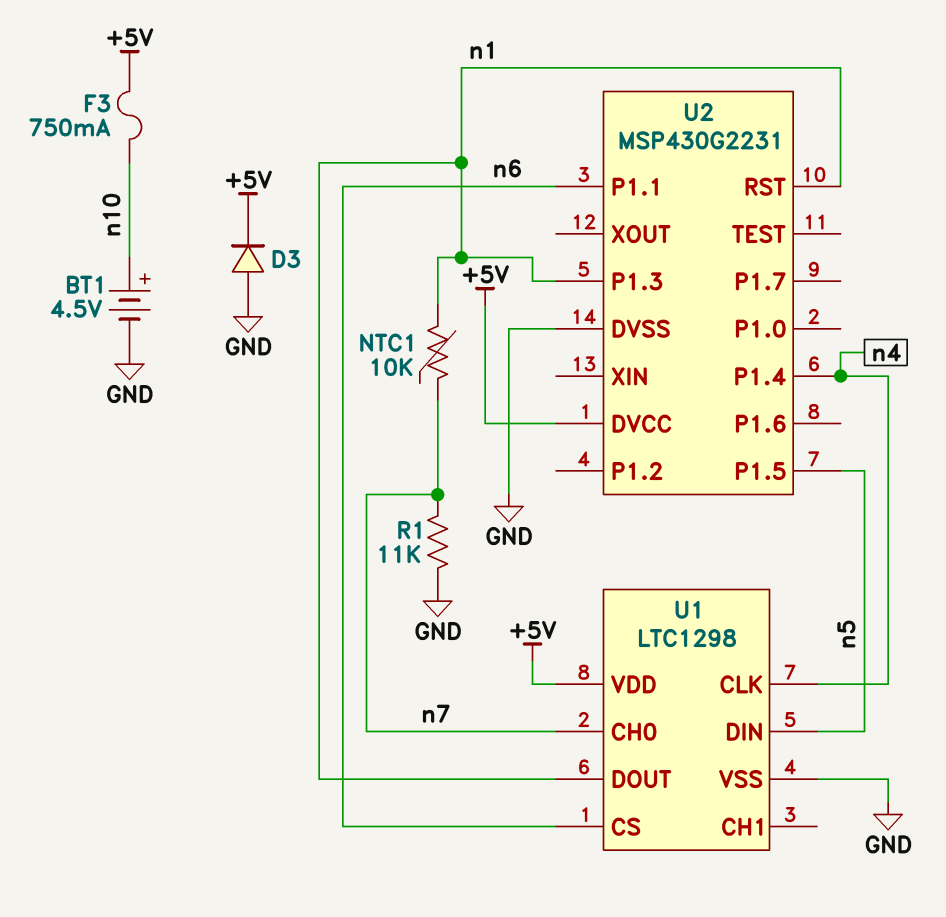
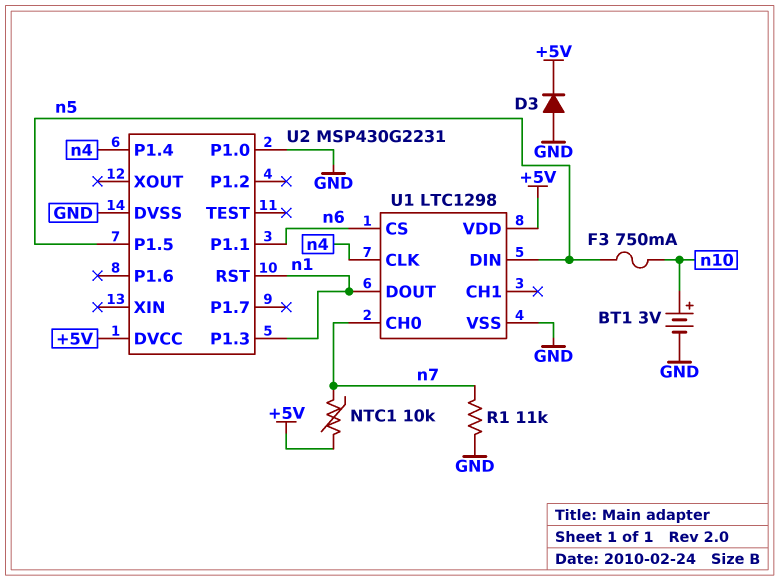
BT1: 4.5V (plus n10, minus GND) -> 3V (plus n10, minus GND)
F3: 750mA (+5V, n10) -> 750mA (n5, n10)
NTC1: 10k (n1, n7) -> 10k (+5V, n7)
U2 pin P1.0: none -> GND

